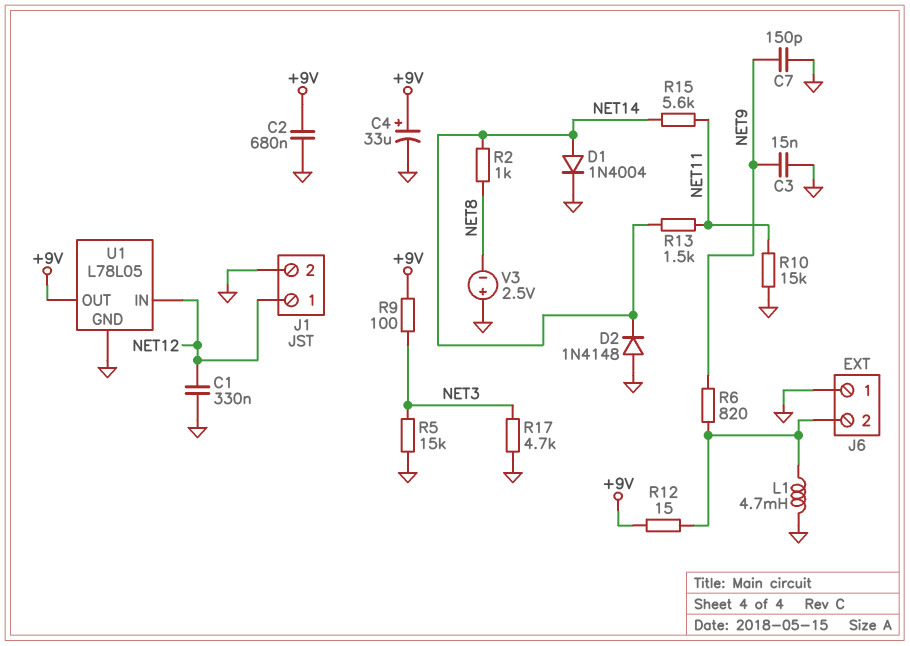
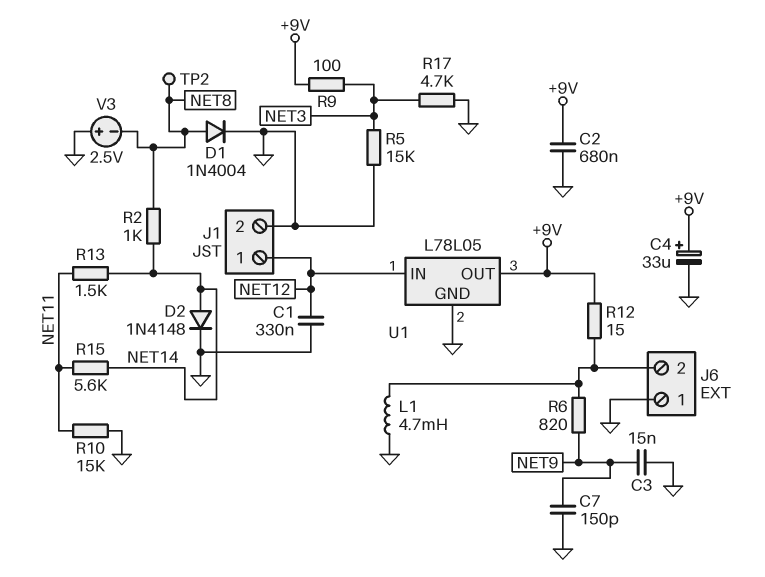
D1: diode 1N4004 (A NET14, K GND) -> diode 1N4004 (A NET8, K GND)
D2: diode 1N4148 (A GND, K NET14) -> diode 1N4148 (A NET14, K GND)
TP2: none -> test point (NET8)

